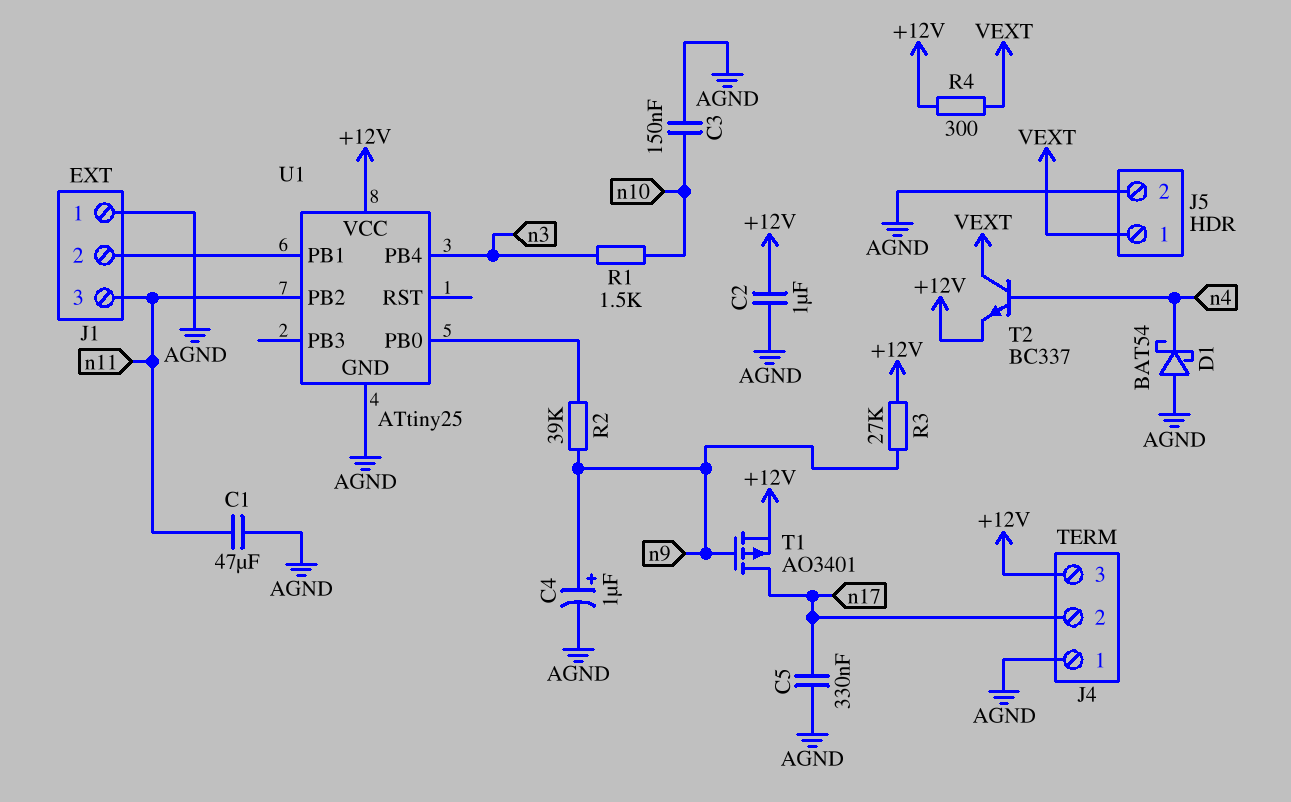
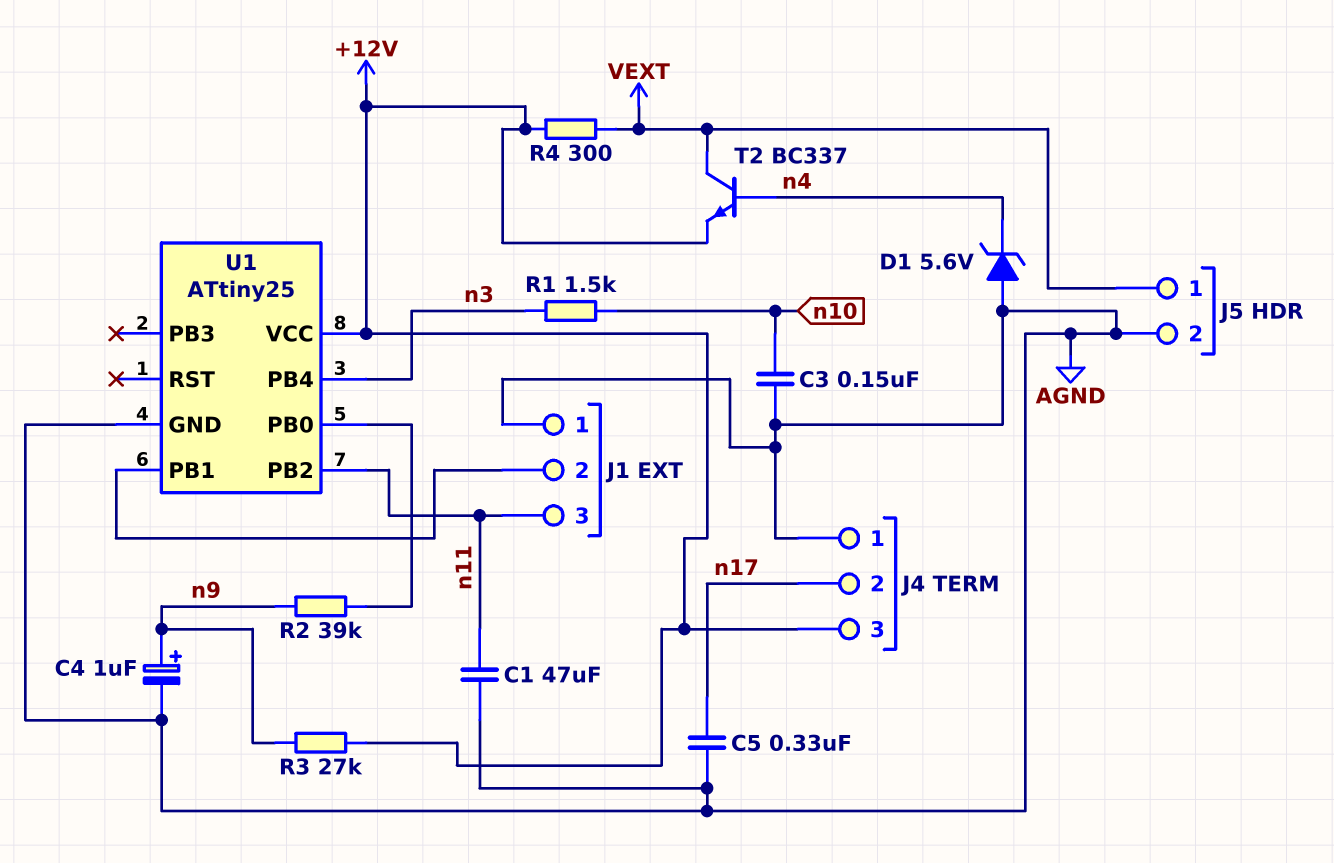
C2: 1uF (+12V, AGND) -> none
D1: schottky BAT54 (A AGND, K n4) -> zener 5.6V (A AGND, K n4)
T1: PMOS AO3401 (G n9, D n17, S +12V) -> none

